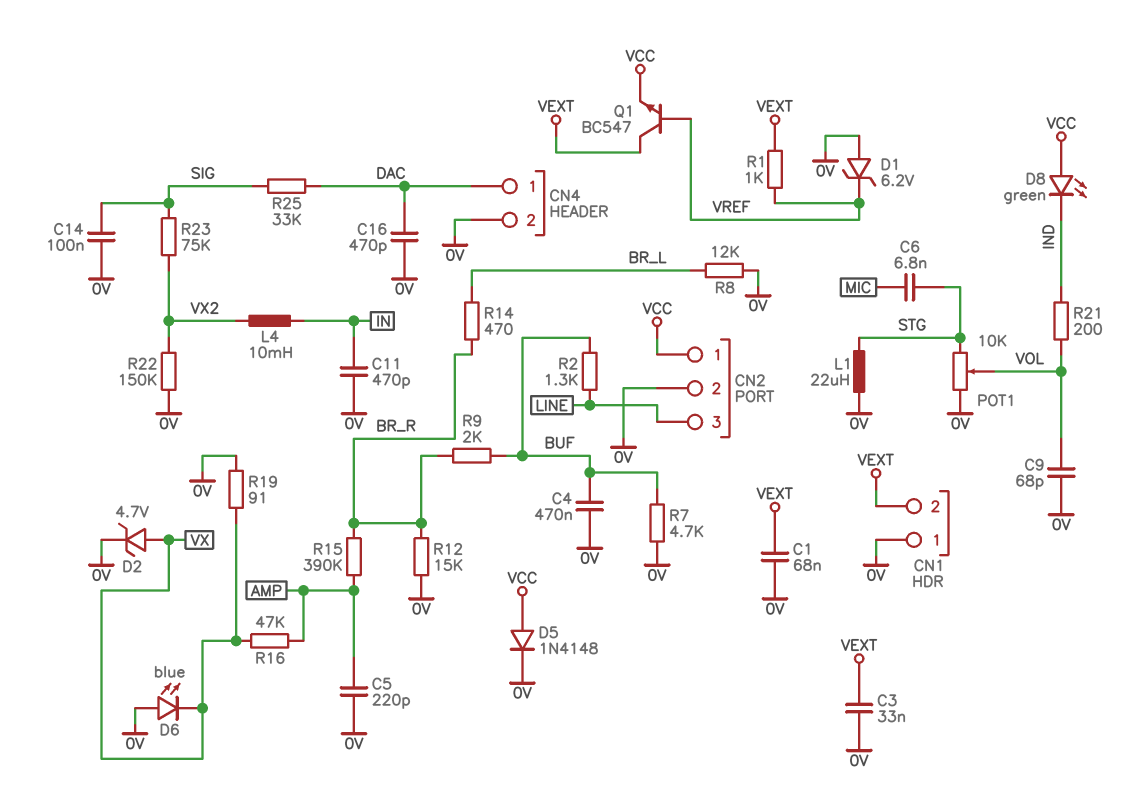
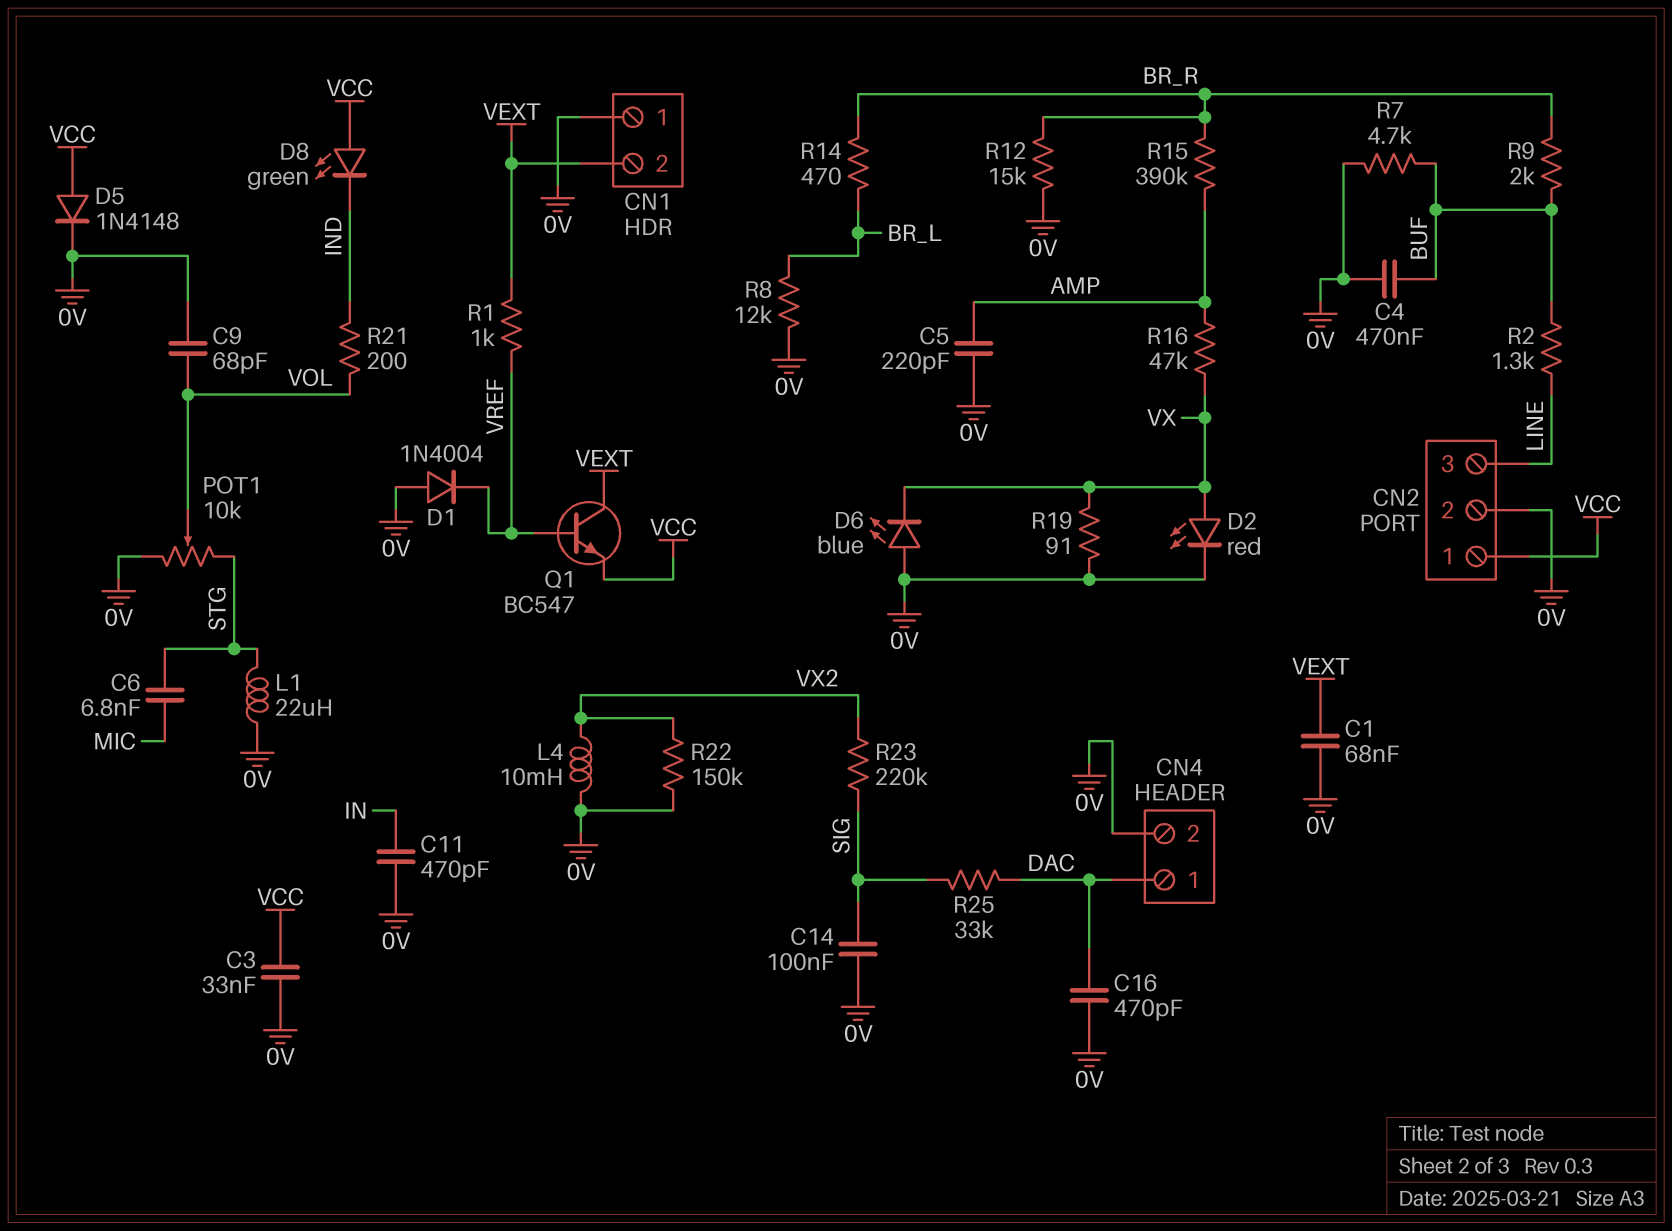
C3: 33nF (0V, VEXT) -> 33nF (0V, VCC)
D1: zener 6.2V (A 0V, K VREF) -> diode 1N4004 (A 0V, K VREF)
D2: zener 4.7V (A VX, K 0V) -> LED red (A VX, K 0V)
L4: 10mH (IN, VX2) -> 10mH (0V, VX2)
R23: 75k (SIG, VX2) -> 220k (SIG, VX2)

